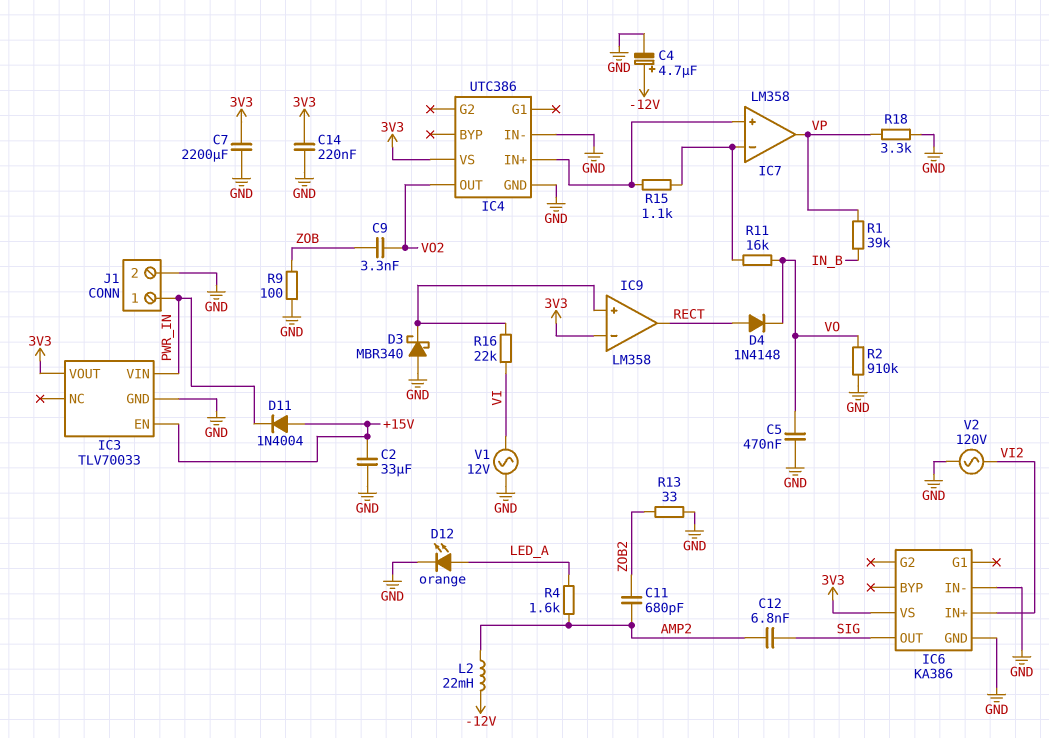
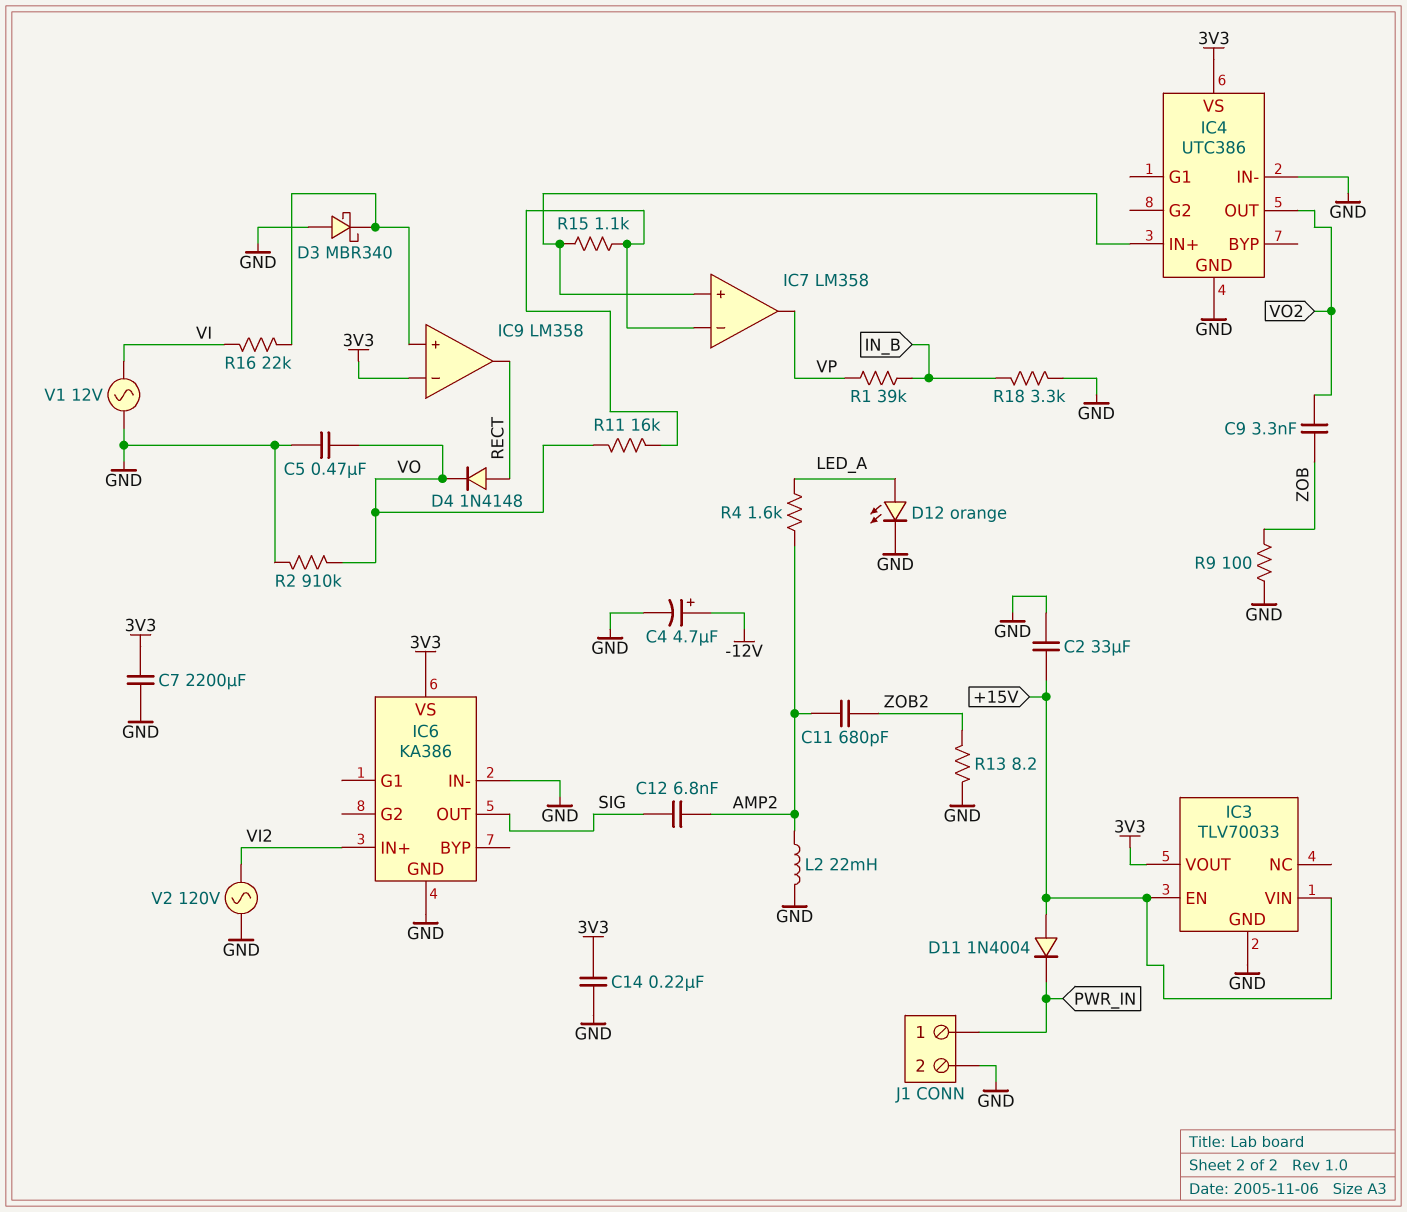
IC3 pin VIN: PWR_IN -> +15V
L2: 22mH (-12V, AMP2) -> 22mH (AMP2, GND)
R13: 33 (GND, ZOB2) -> 8.2 (GND, ZOB2)
R18: 3.3k (GND, VP) -> 3.3k (GND, IN_B)

